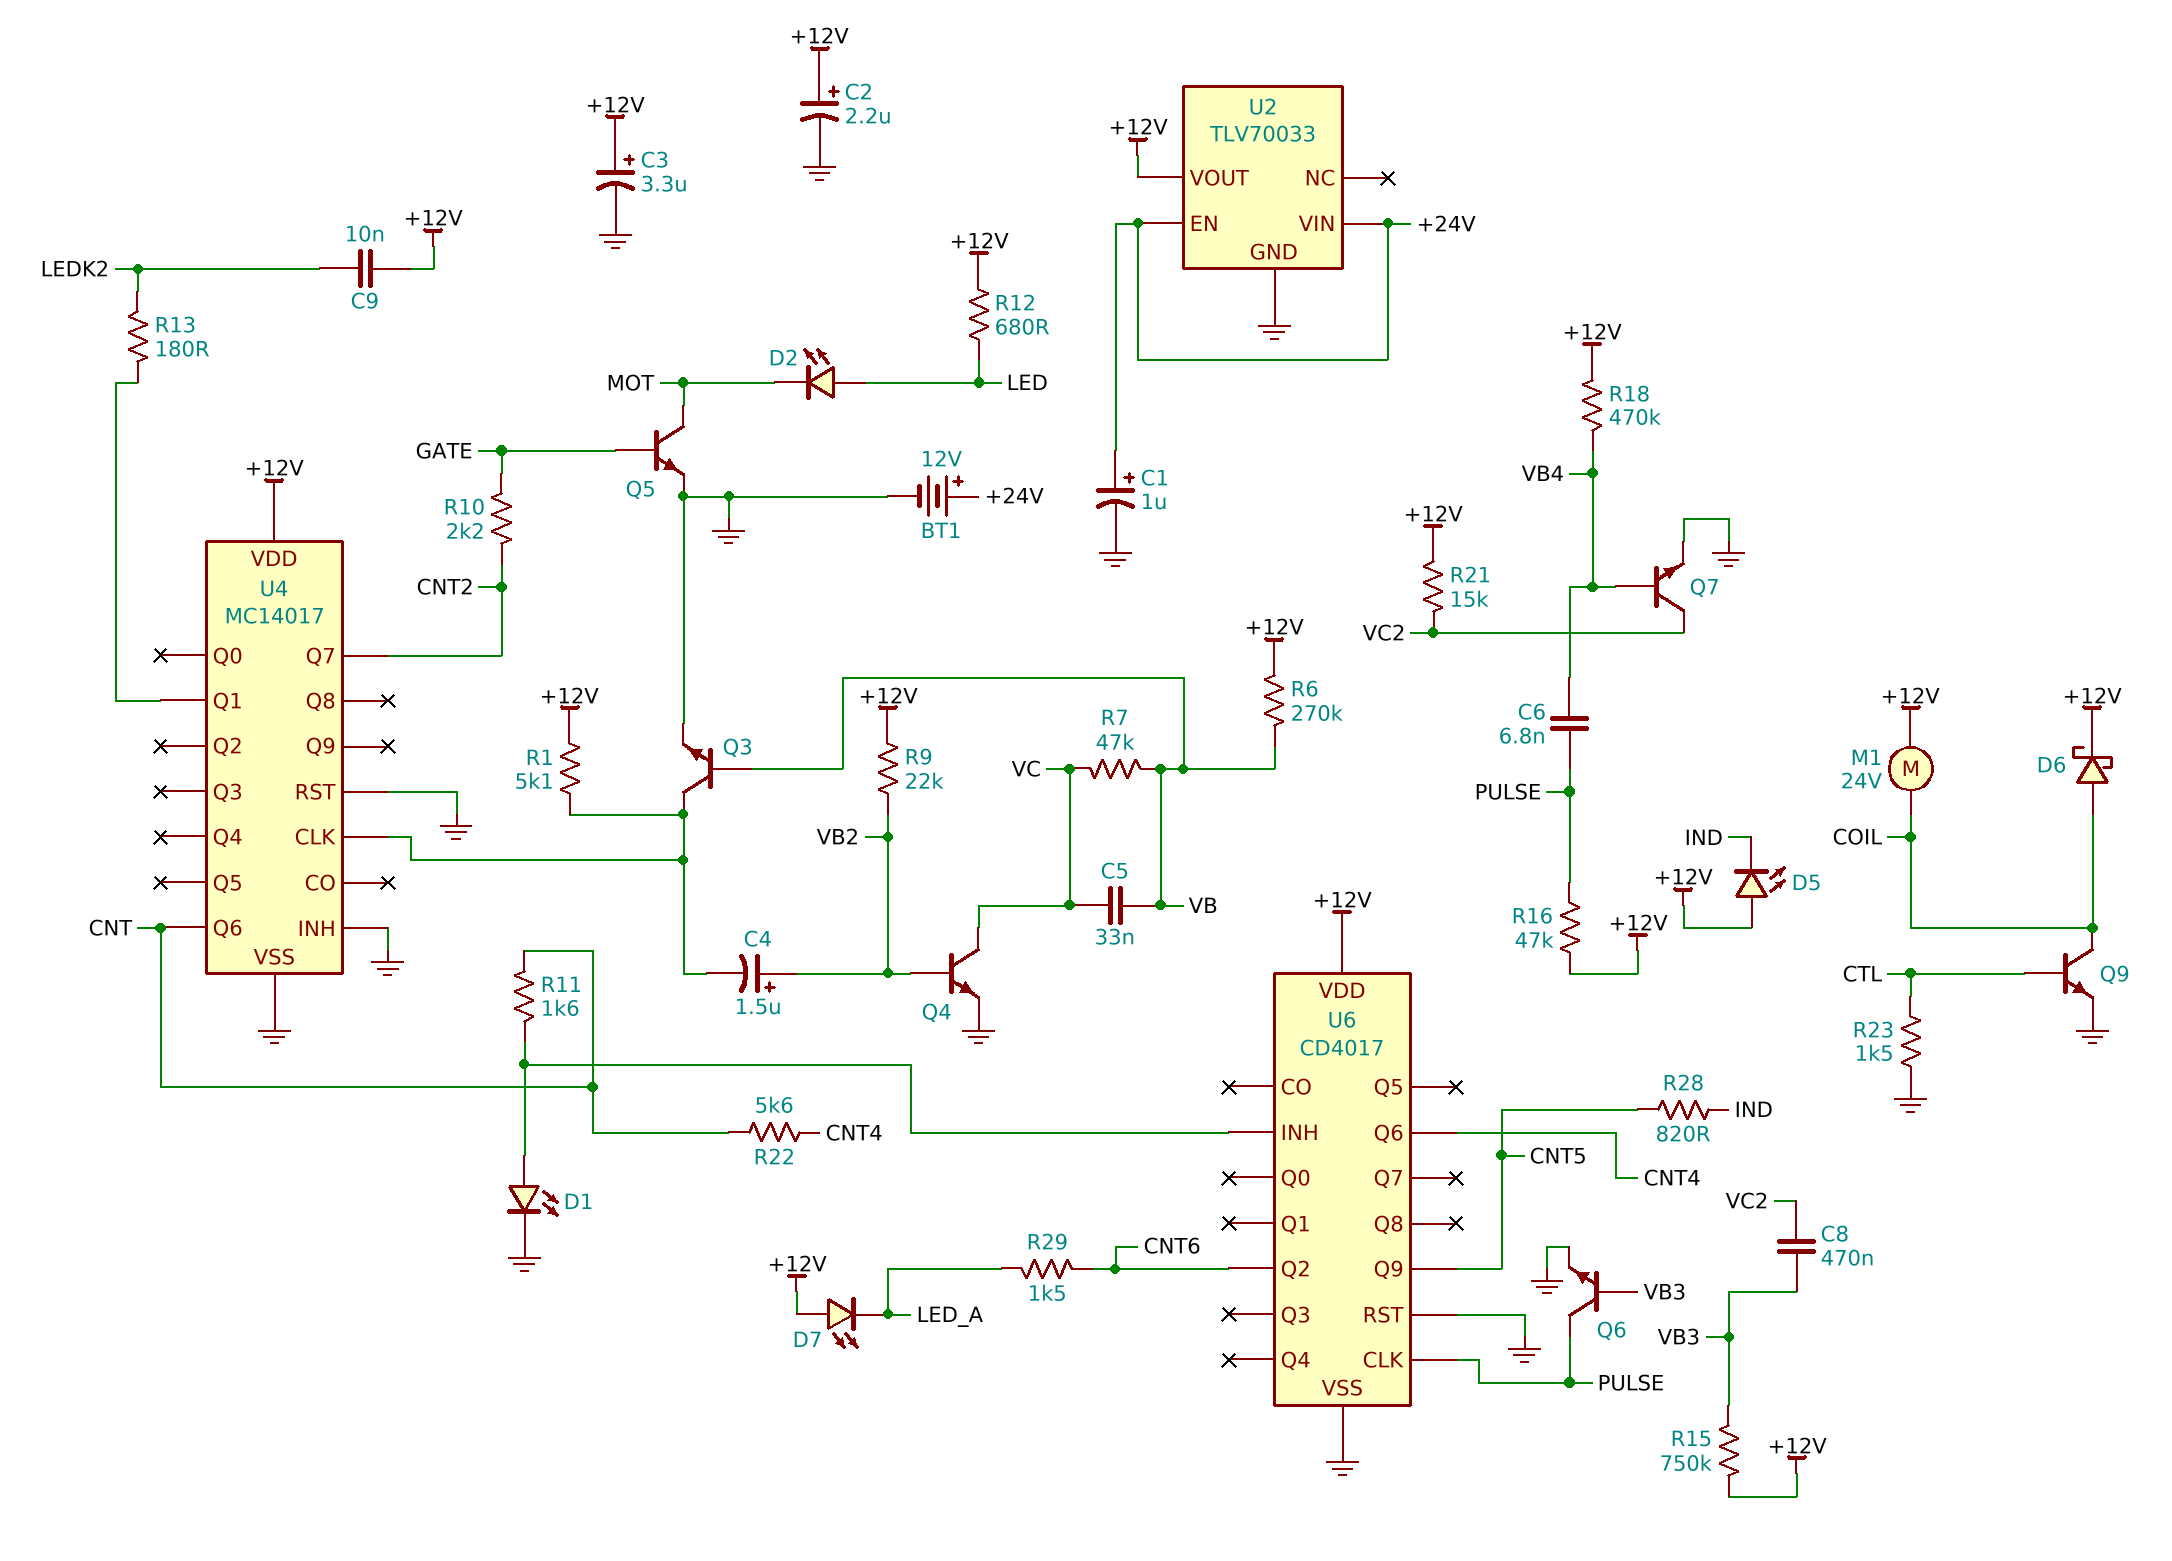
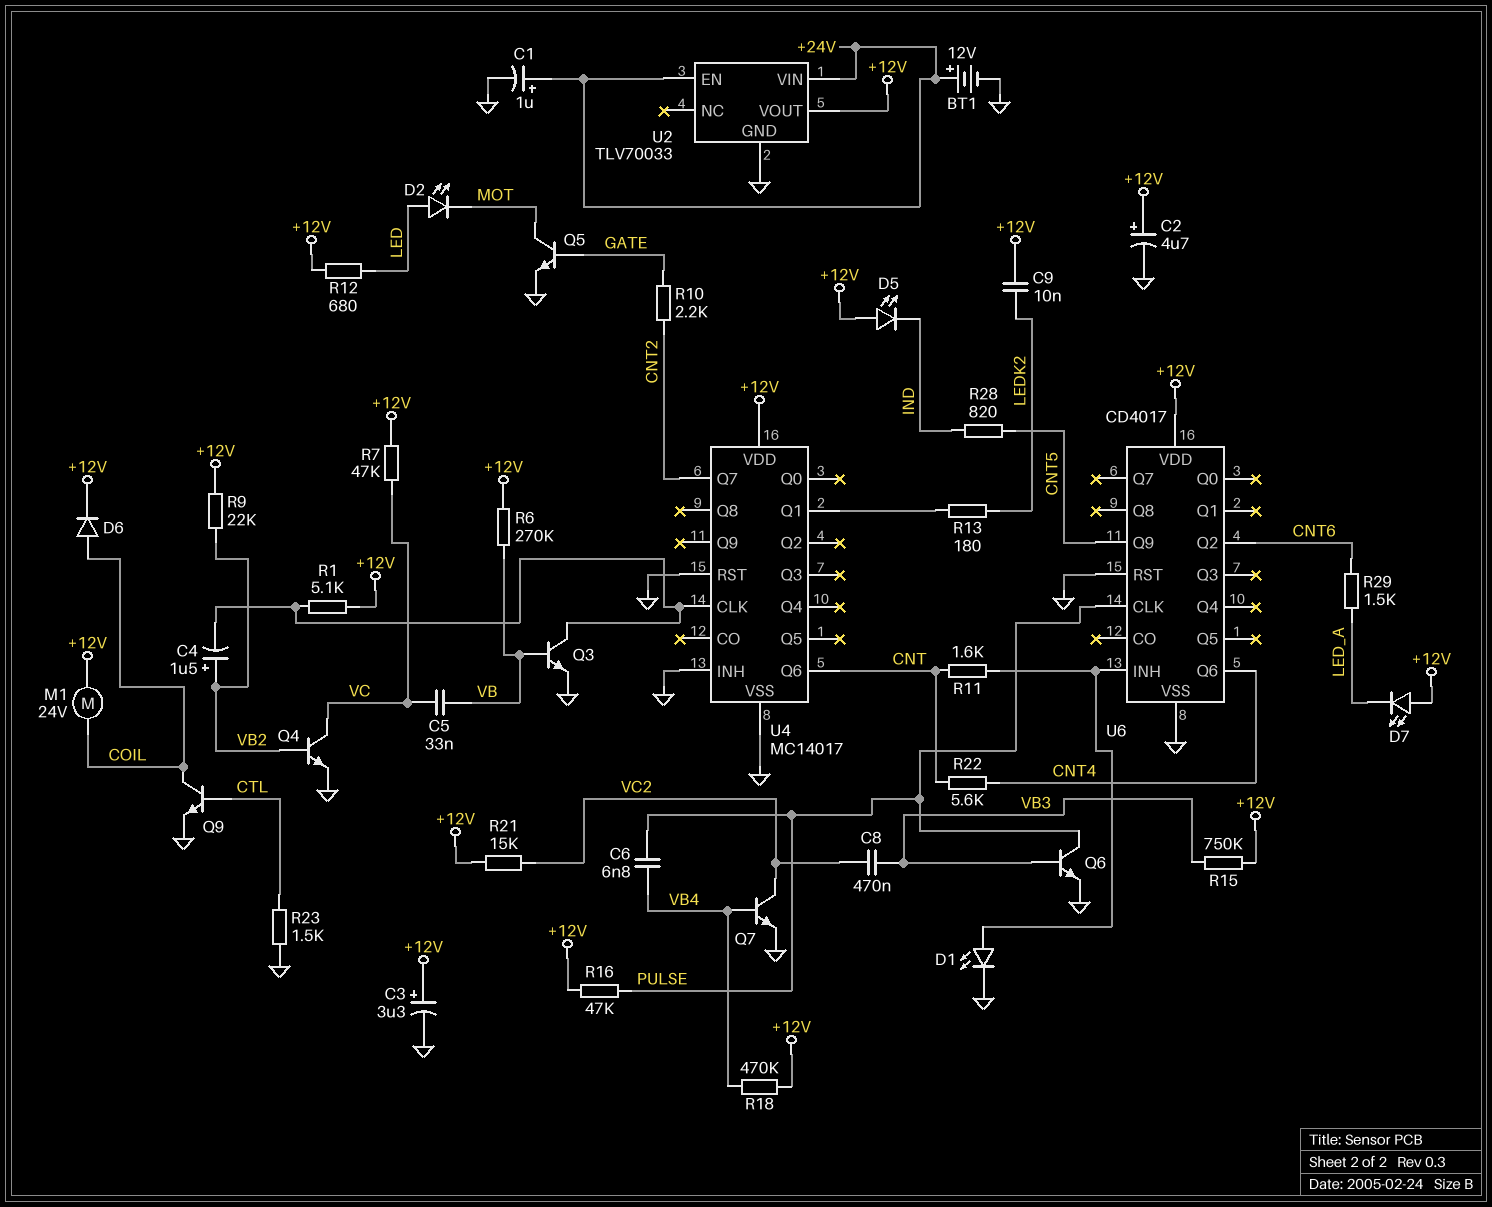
C2: 2.2uF (plus +12V, minus GND) -> 4.7uF (plus +12V, minus GND)
D6: schottky (A COIL, K +12V) -> diode (A COIL, K +12V)
R7: 47k (VB, VC) -> 47k (+12V, VC)

